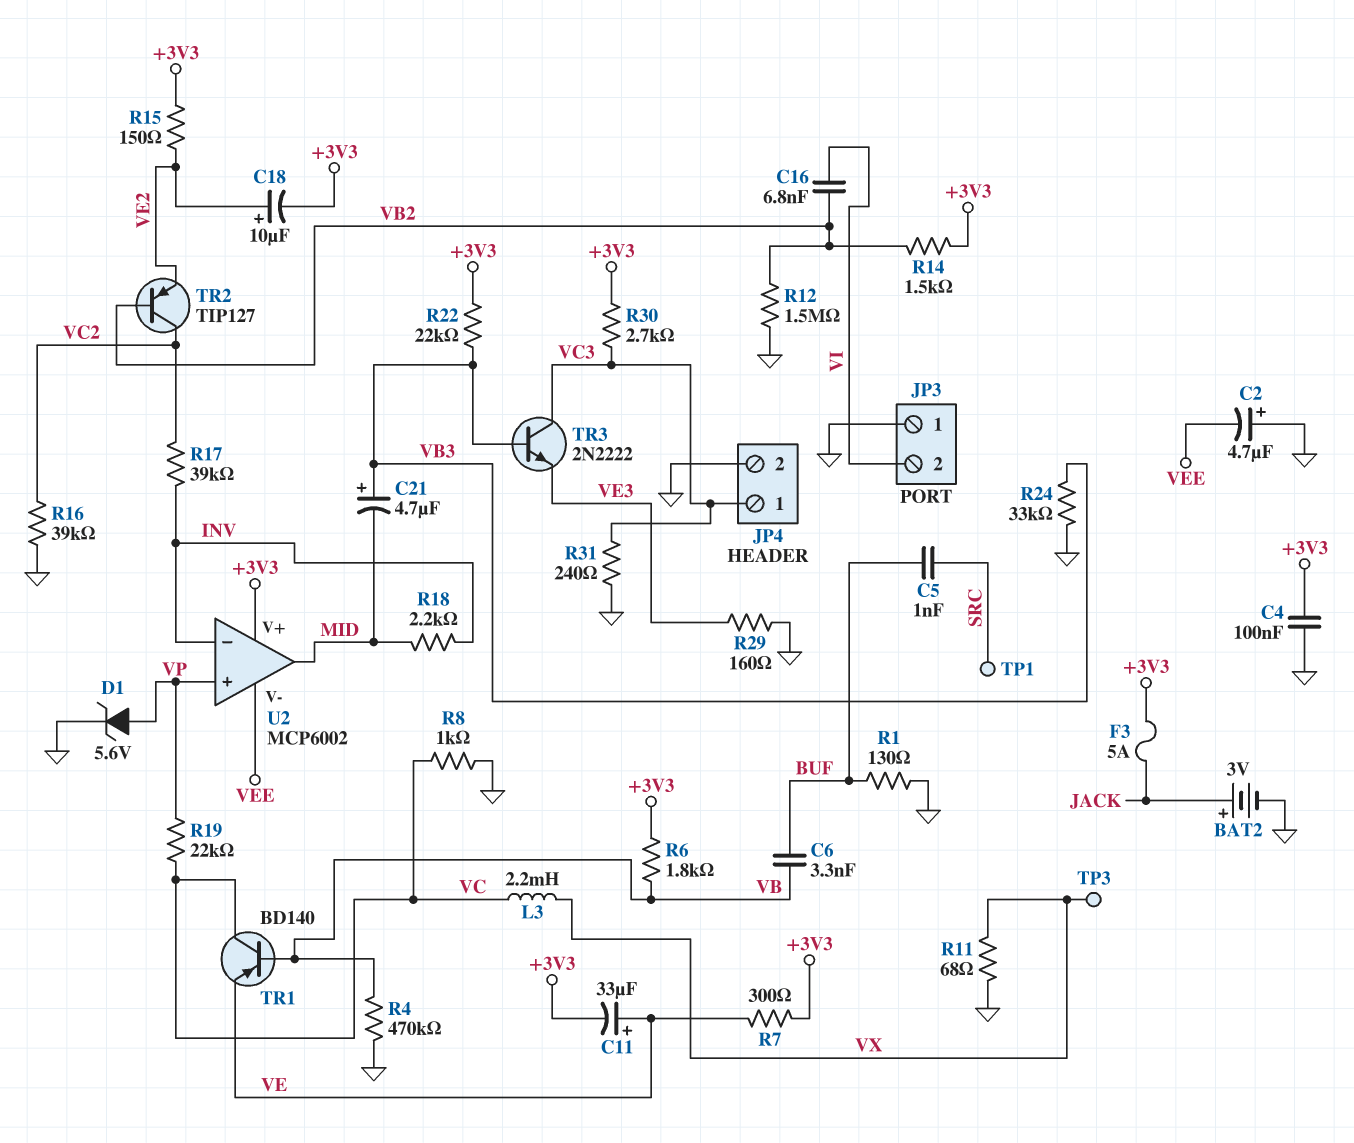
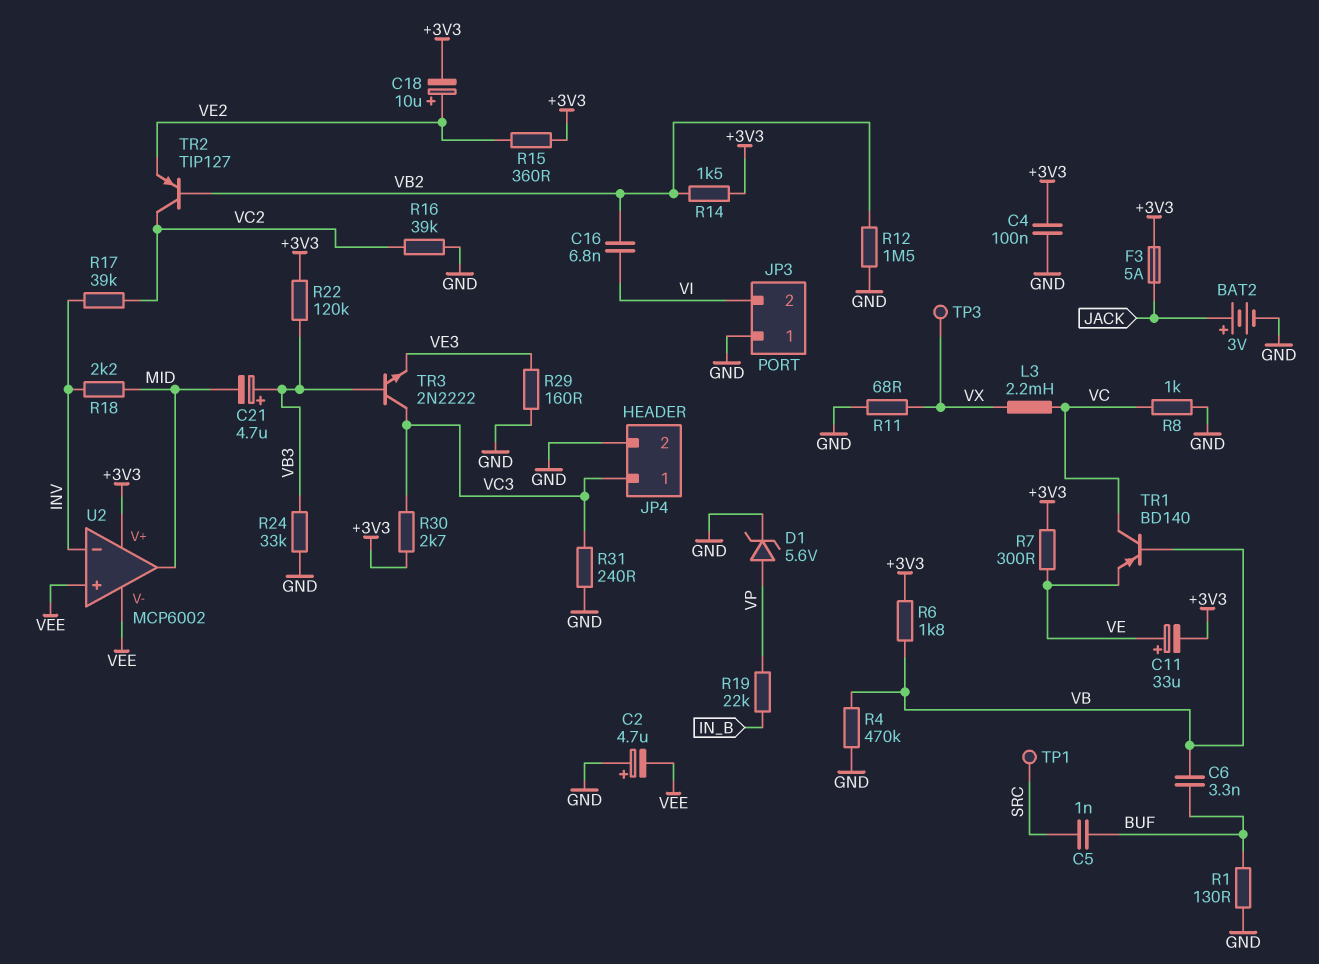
R15: 150 (+3V3, VE2) -> 360 (+3V3, VE2)
R19: 22k (VC, VP) -> 22k (IN_B, VP)
R22: 22k (+3V3, VB3) -> 120k (+3V3, VB3)
U2 pin in+: VP -> VEE

